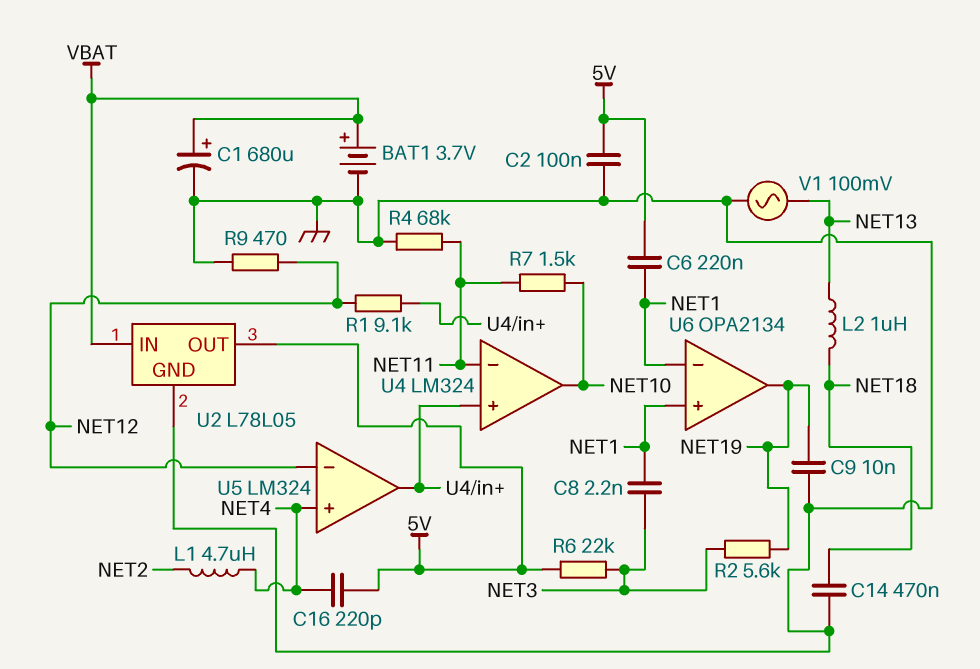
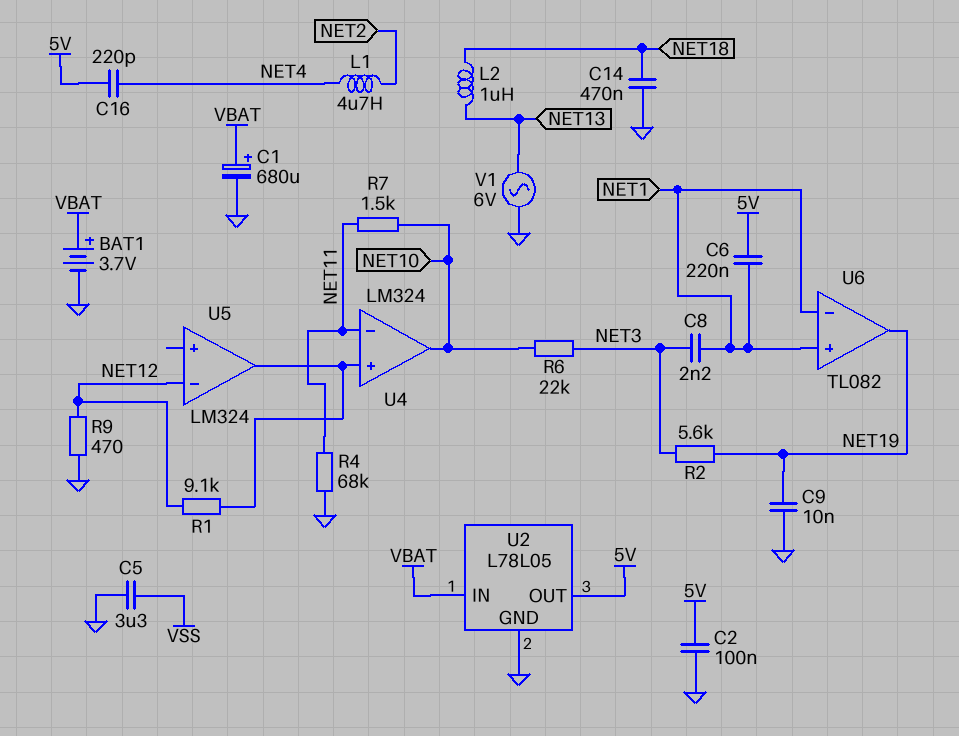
C5: none -> 3.3uF (GND, VSS)
R6: 22k (5V, NET3) -> 22k (NET3, NET10)
U5 pin in+: NET4 -> none
U6: OPA2134 -> TL082
V1: AC 100mV (GND, NET13) -> AC 6V (GND, NET13)

